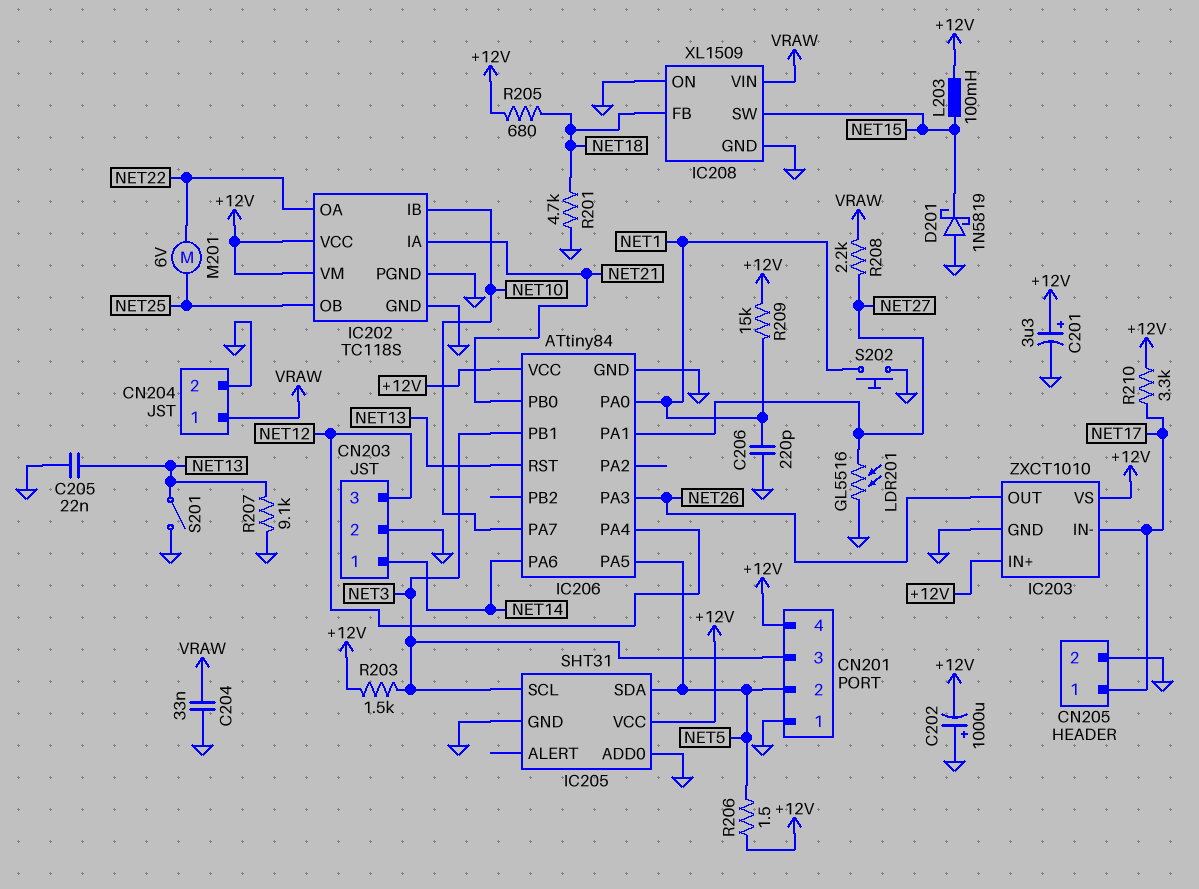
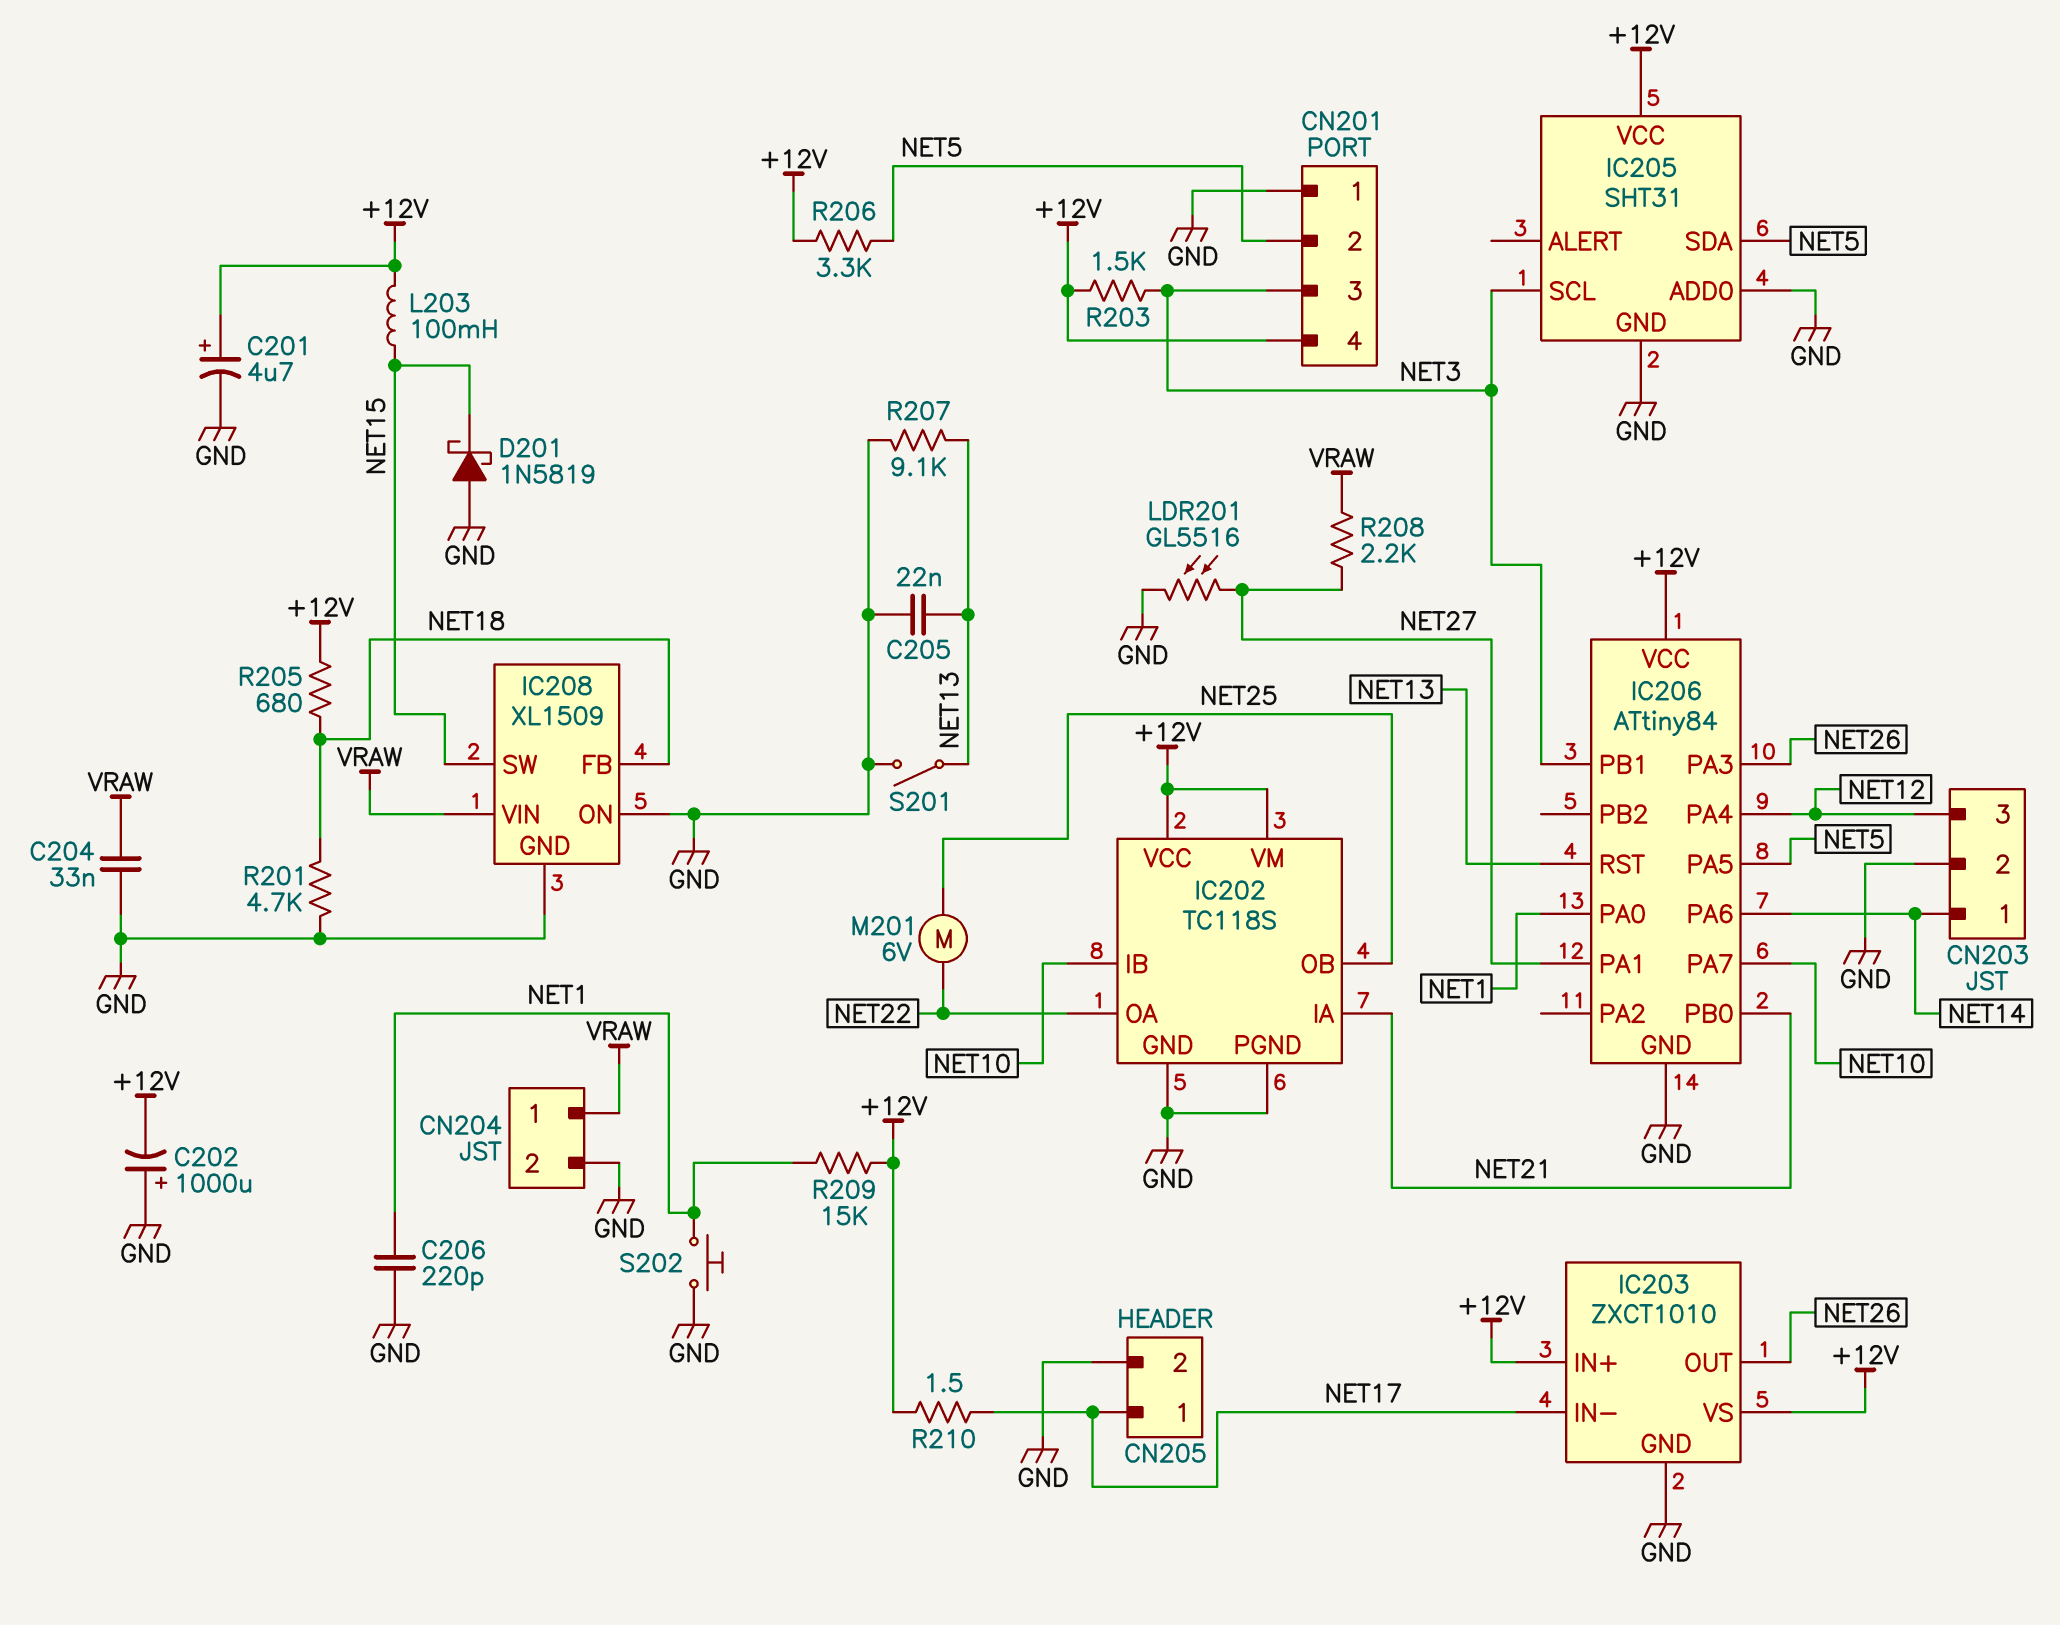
C201: 3.3uF (plus +12V, minus GND) -> 4.7uF (plus +12V, minus GND)
R206: 1.5 (+12V, NET5) -> 3.3k (+12V, NET5)
R210: 3.3k (+12V, NET17) -> 1.5 (+12V, NET17)

